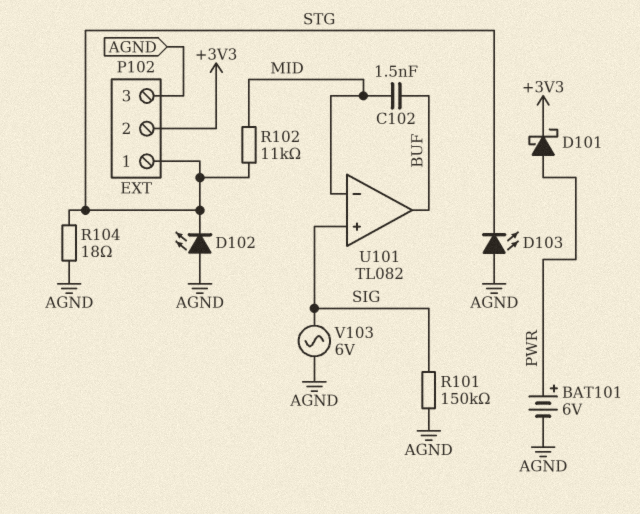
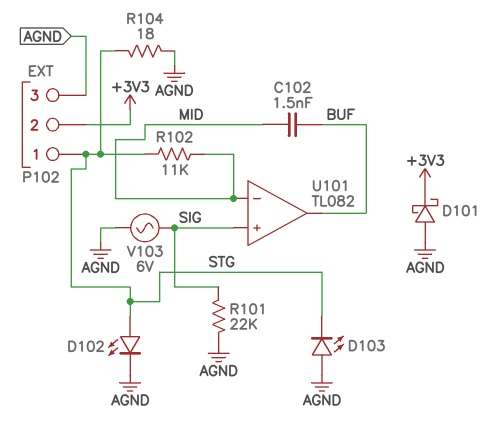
BAT101: 6V (plus PWR, minus AGND) -> none
D101: schottky (A PWR, K +3V3) -> schottky (A AGND, K +3V3)
D102: LED (A AGND, K STG) -> LED (A STG, K AGND)
R101: 150k (AGND, SIG) -> 22k (AGND, SIG)

